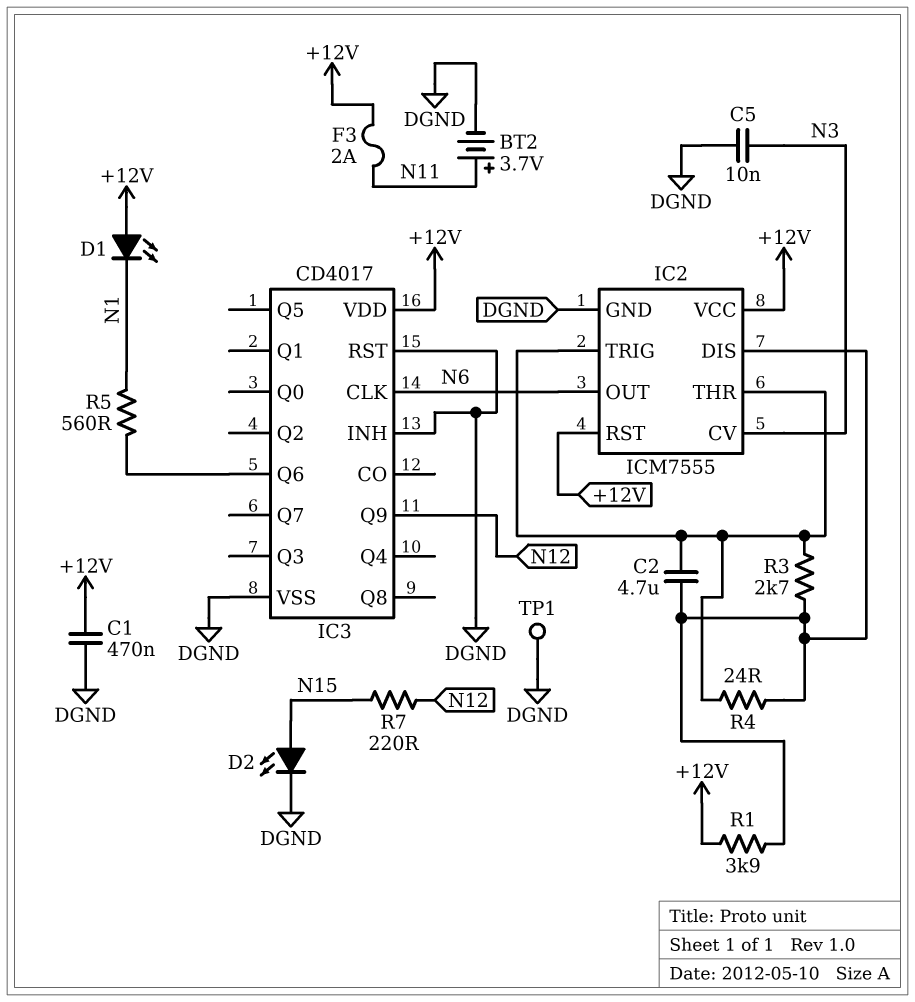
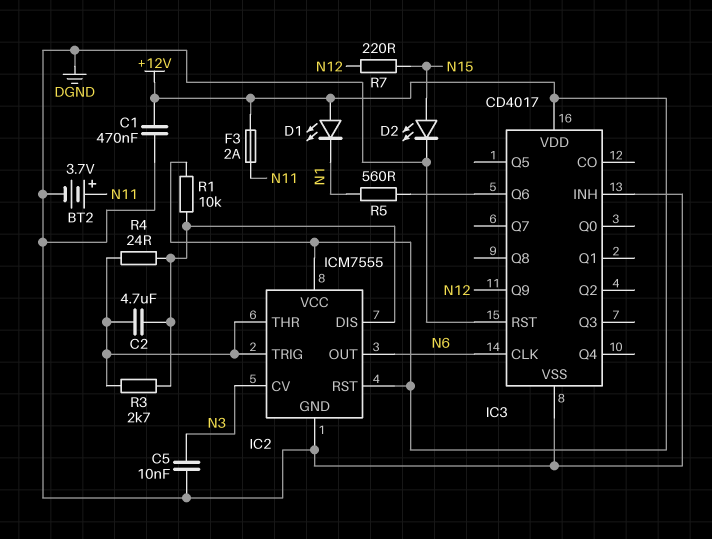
R1: 3.9k (+12V, IC2/DIS) -> 10k (+12V, IC2/DIS)
TP1: test point (DGND) -> none

